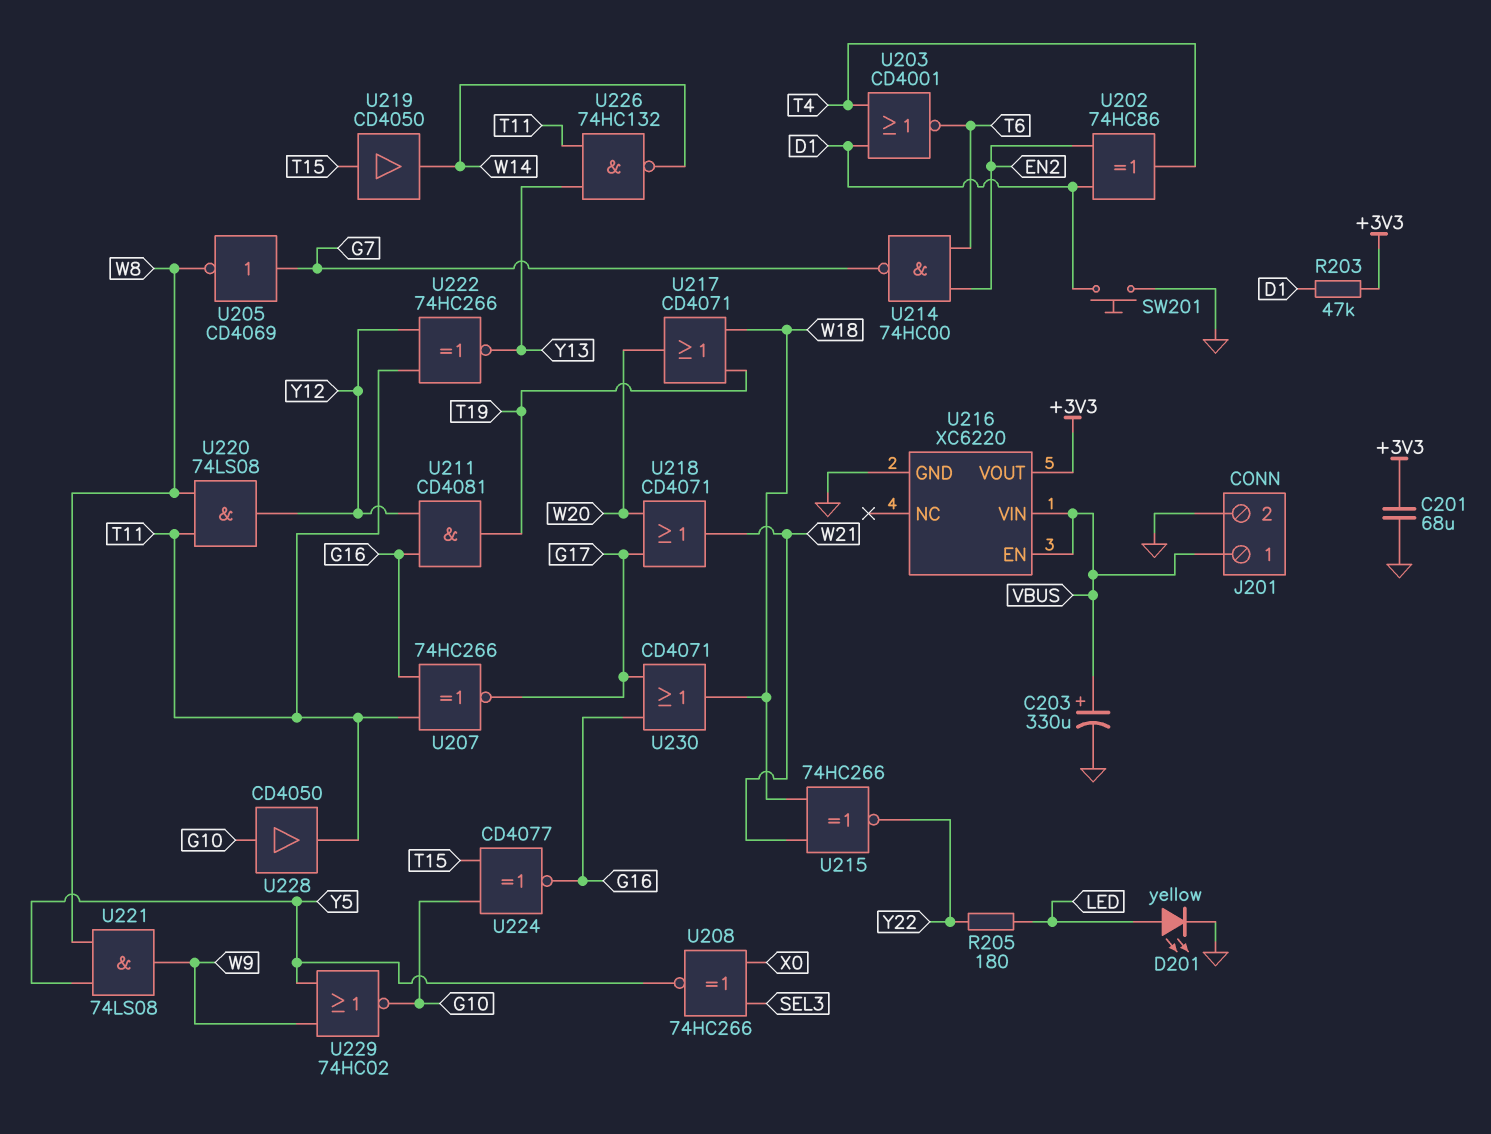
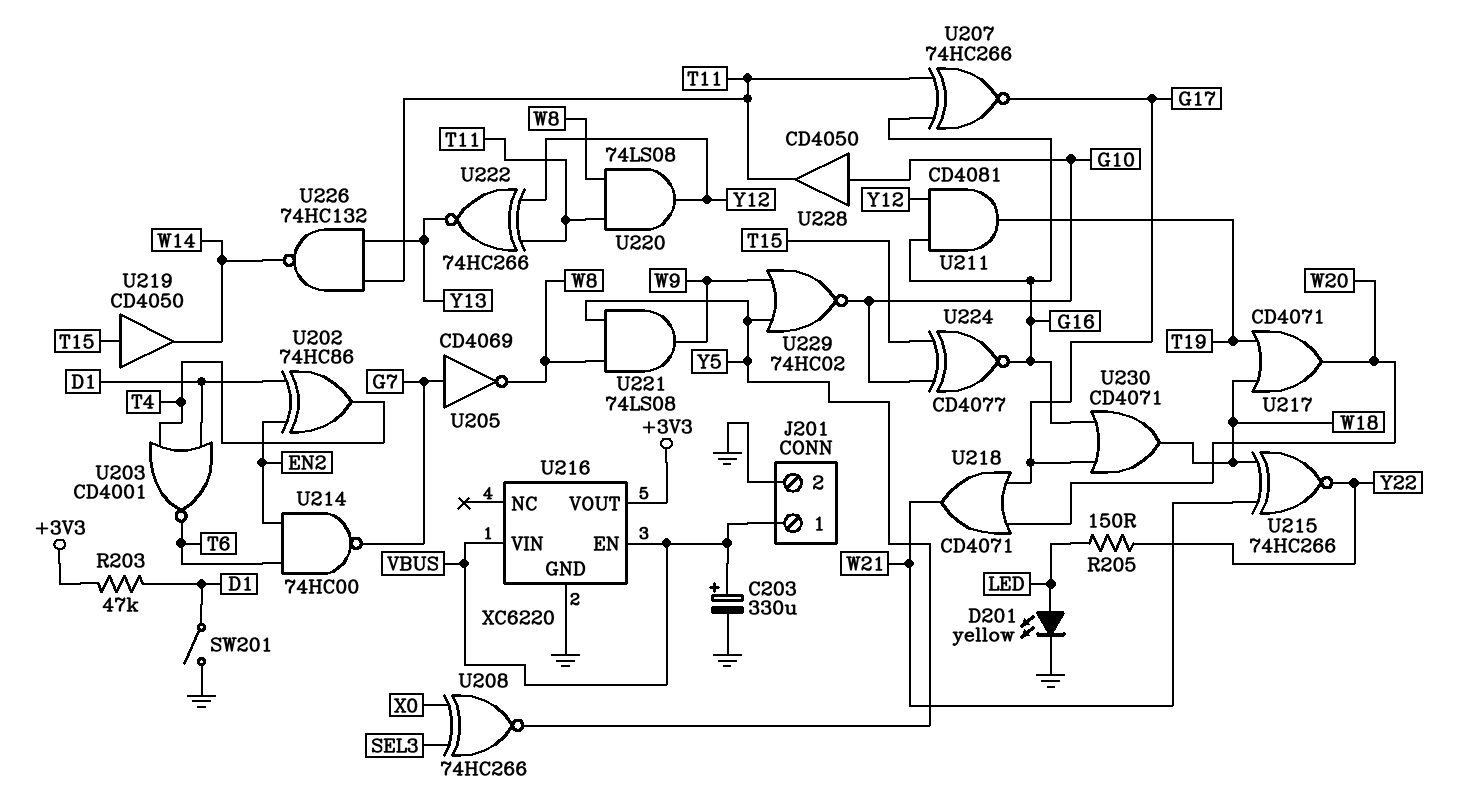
C201: 68uF (+3V3, GND) -> none
R205: 180 (LED, Y22) -> 150 (LED, Y22)
SW201: button (D1, GND) -> switch (D1, GND)

